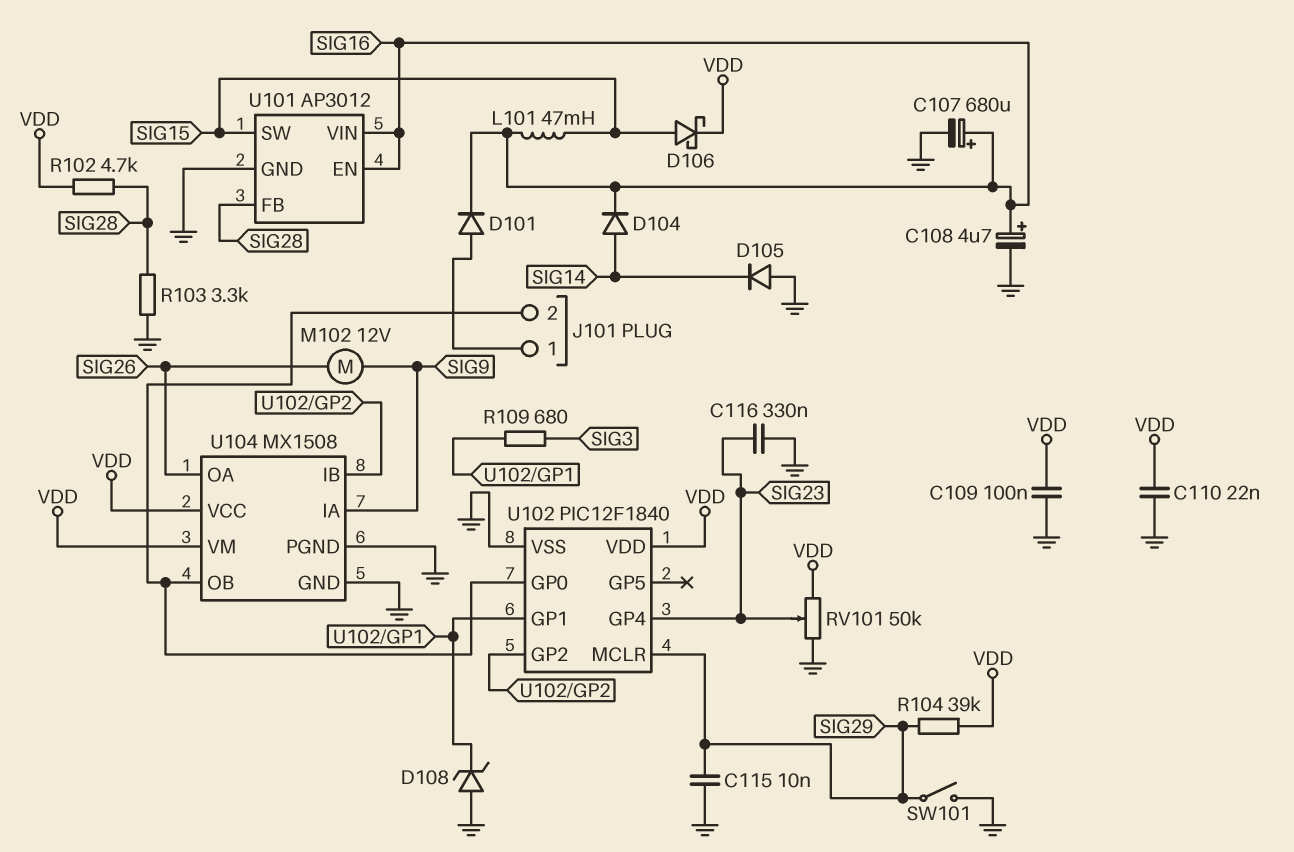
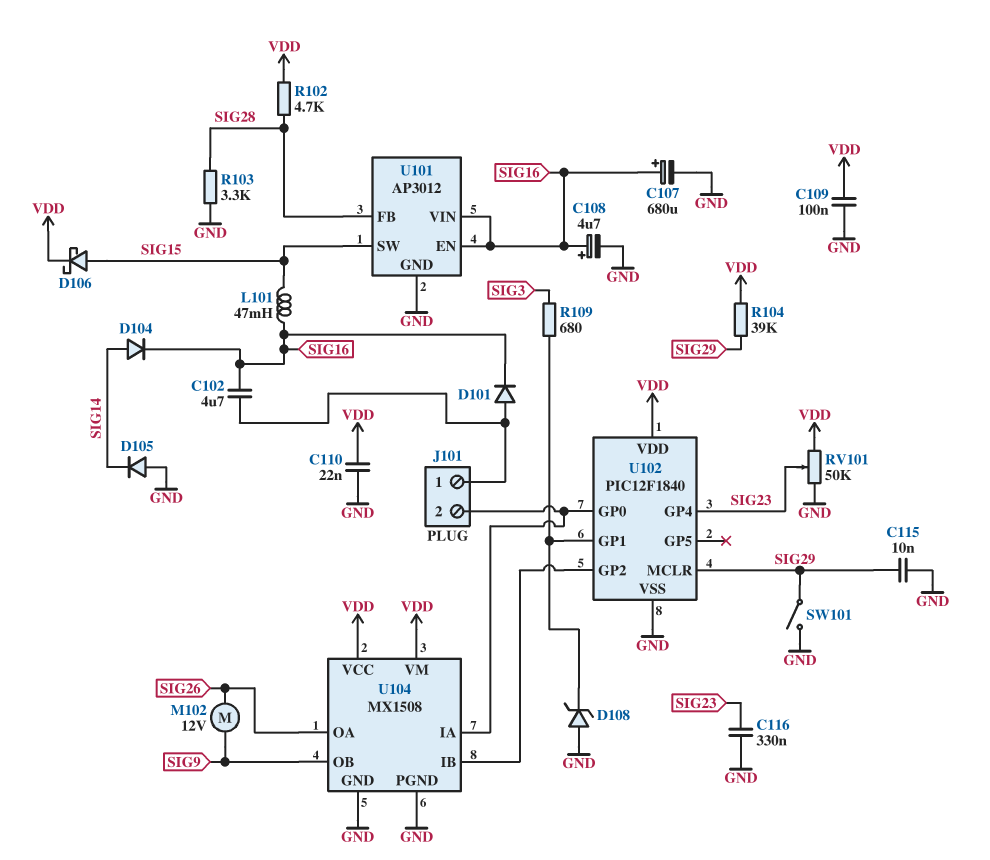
C102: none -> 4.7uF (J101/1, SIG16)
U104 pin IA: SIG9 -> J101/2
U104 pin OB: J101/2 -> SIG9

